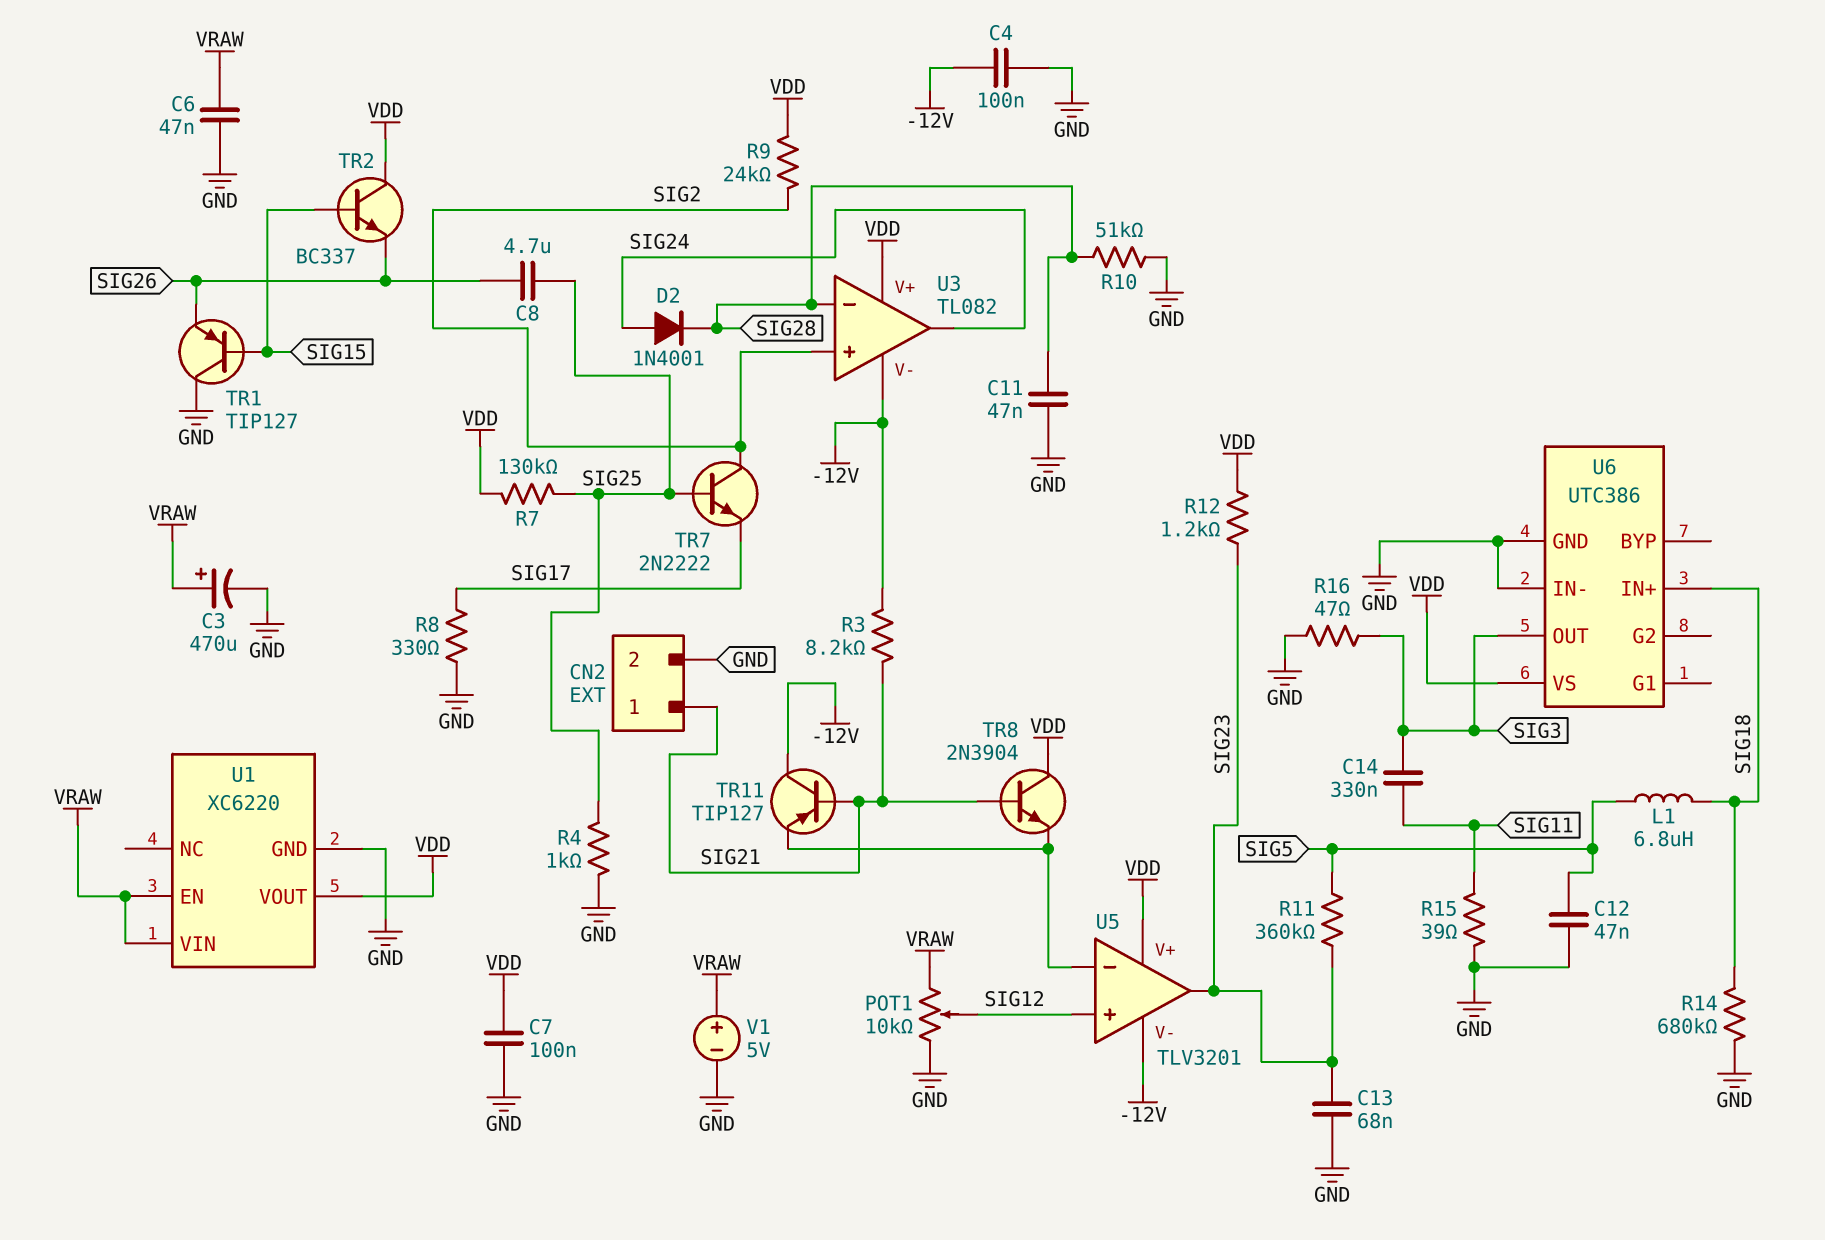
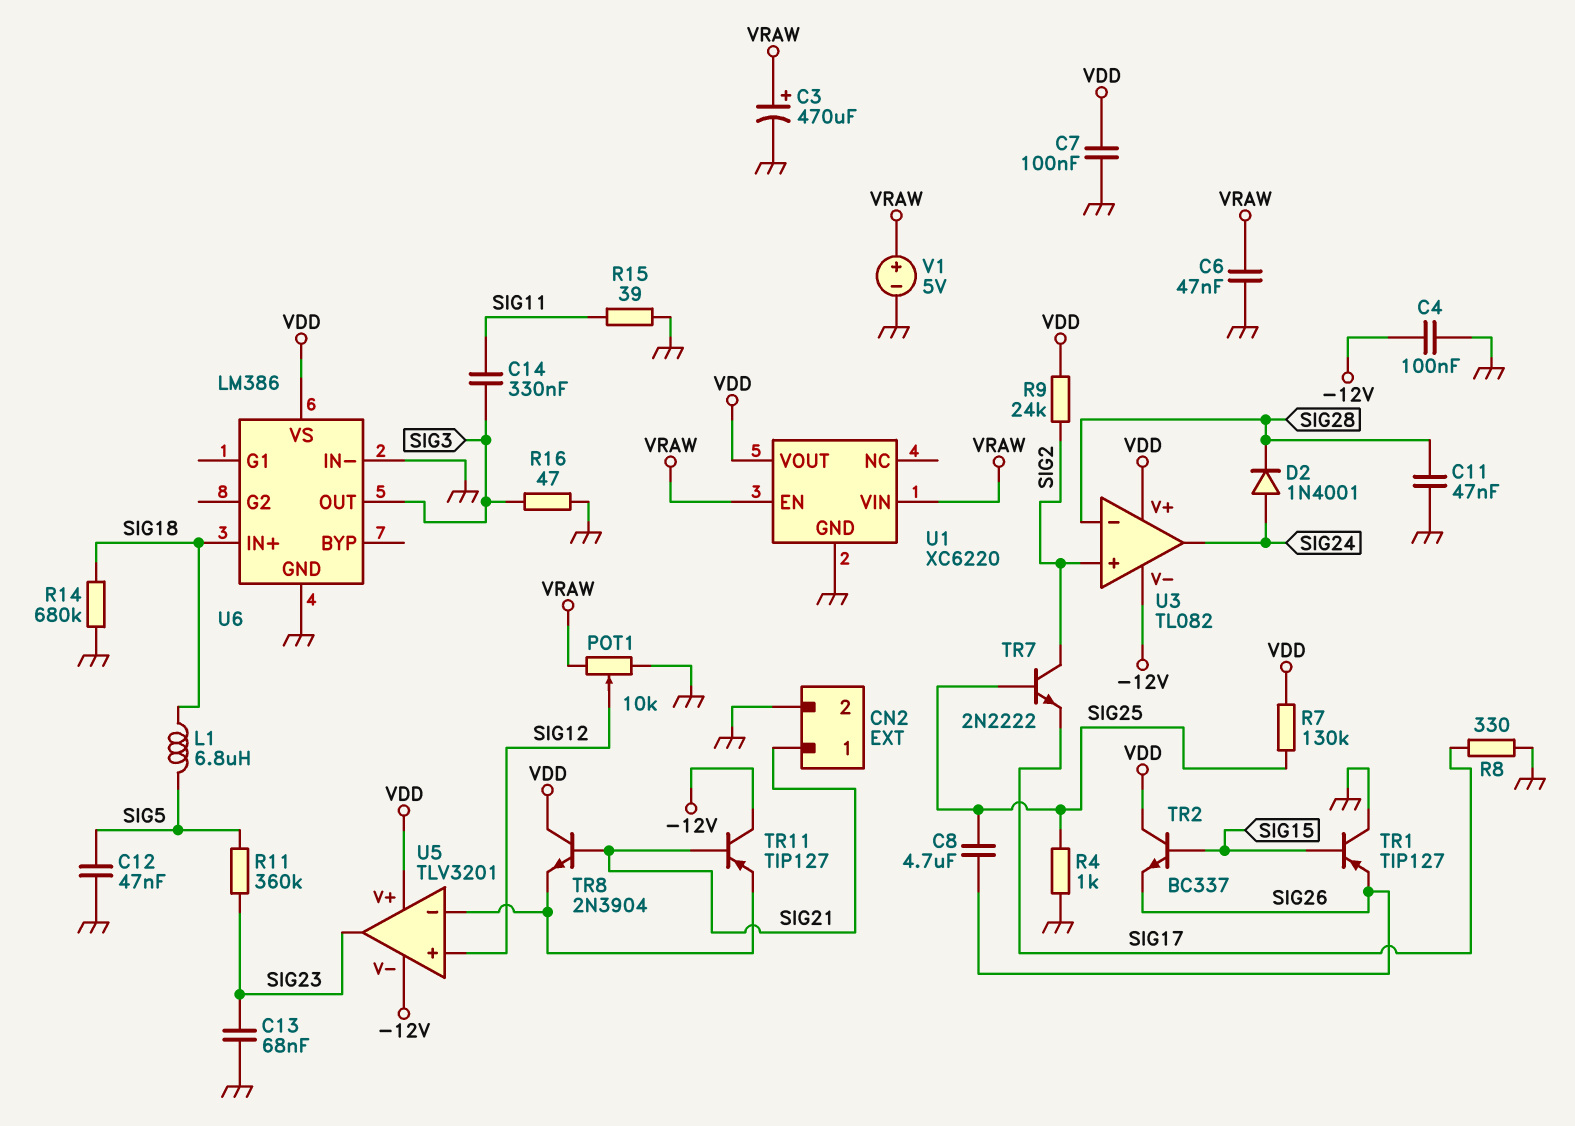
R3: 8.2k (-12V, SIG21) -> none
R10: 51k (GND, SIG28) -> none
R12: 1.2k (SIG23, VDD) -> none
U6: UTC386 -> LM386

